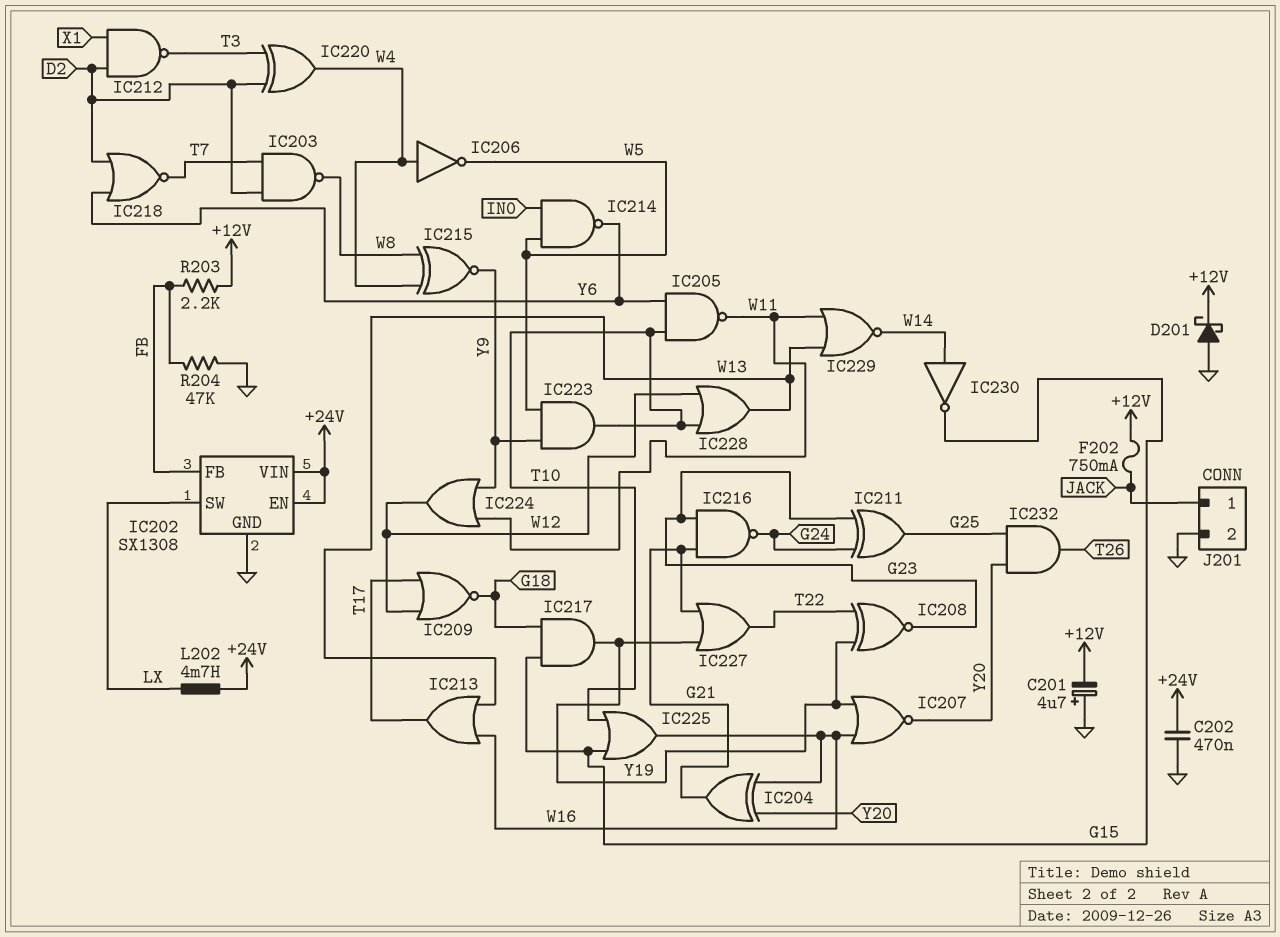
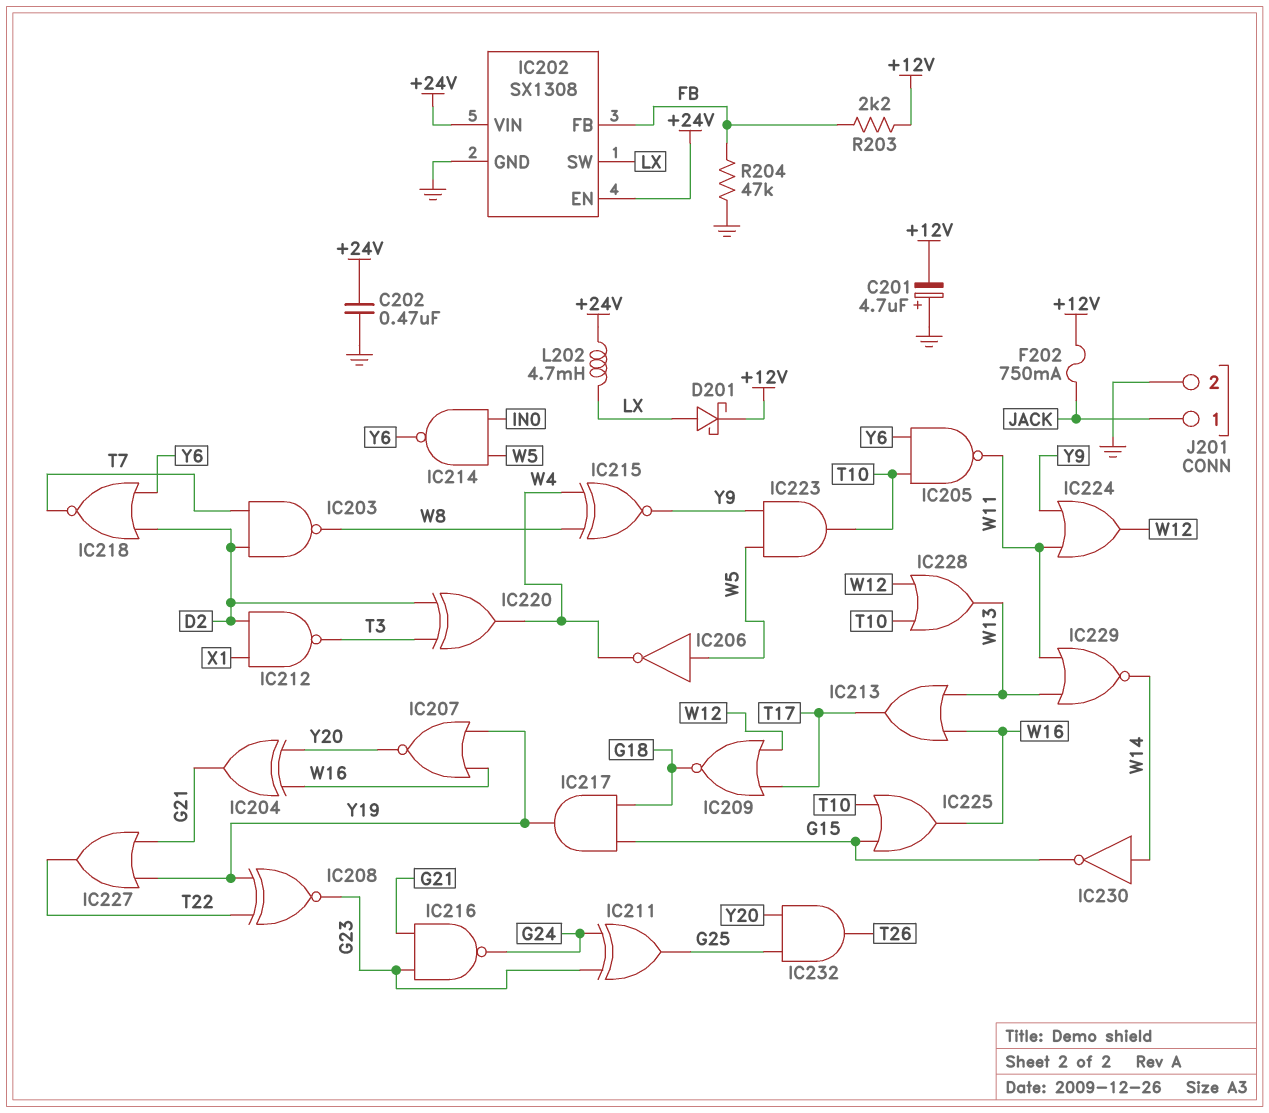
D201: schottky (A GND, K +12V) -> schottky (A LX, K +12V)
IC206: NOT (in W4, out W5) -> NOT (in W5, out W4)

